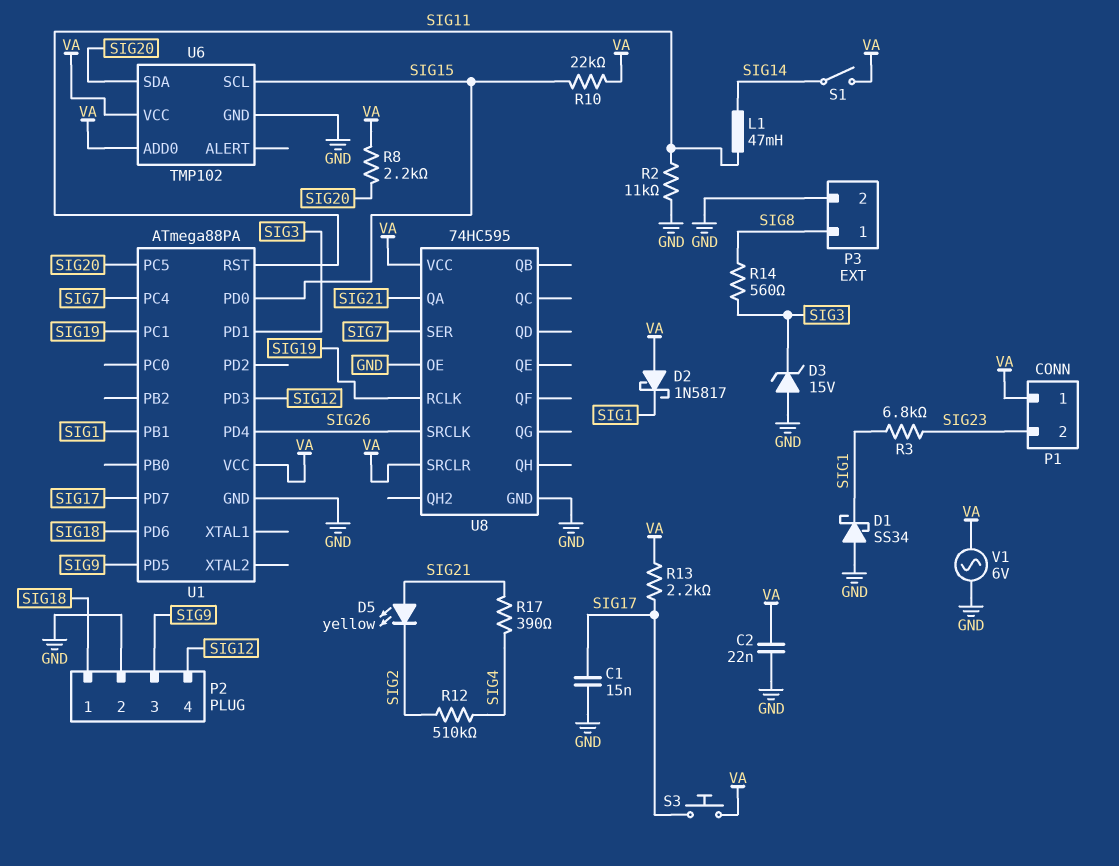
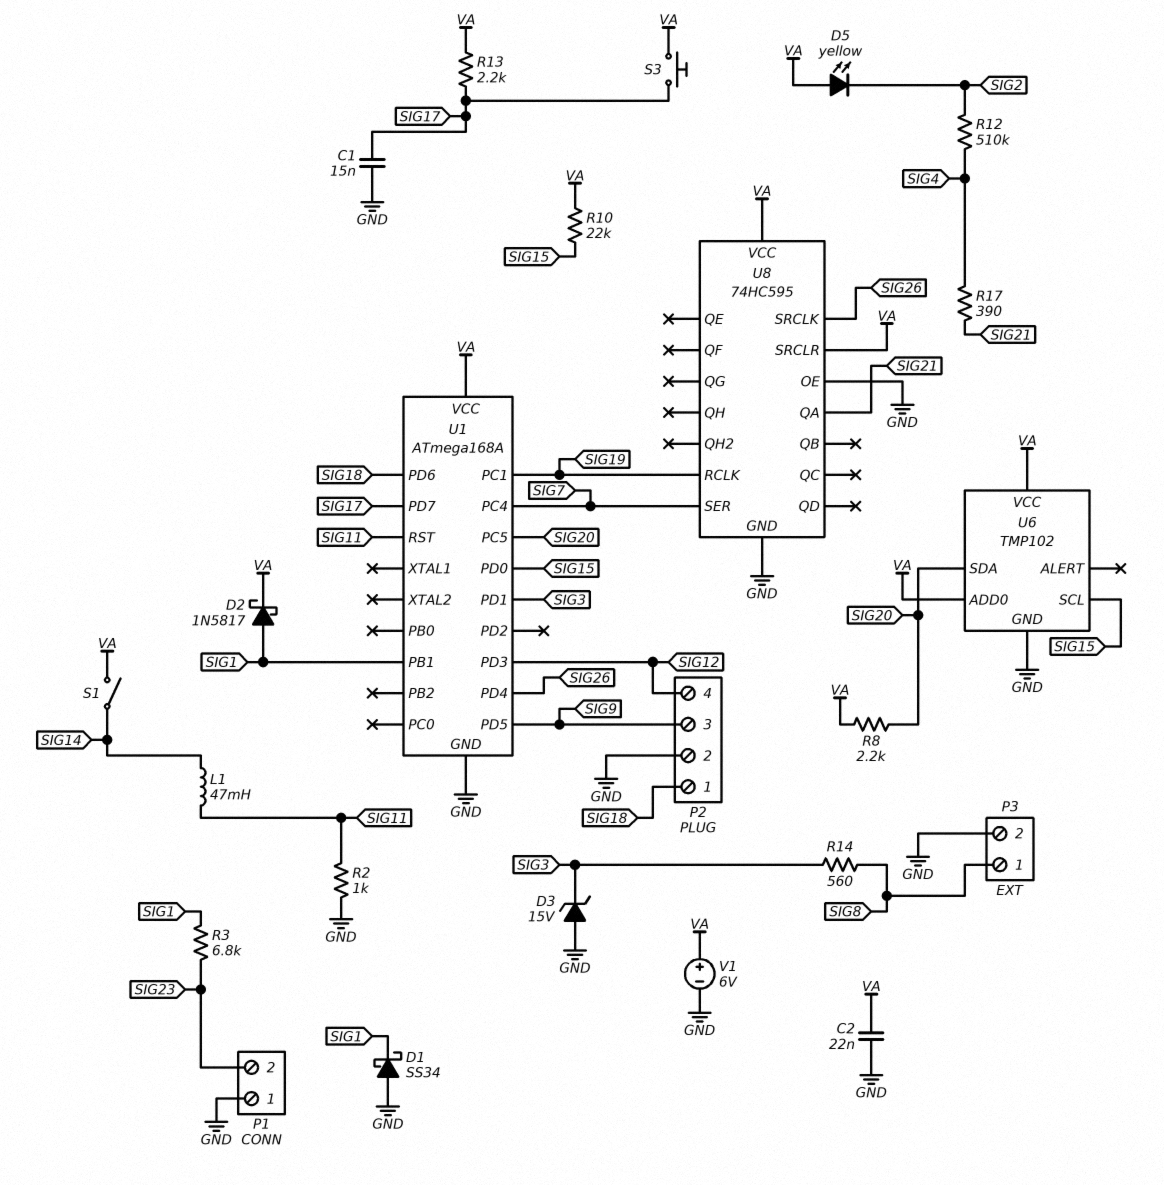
D2: schottky 1N5817 (A VA, K SIG1) -> schottky 1N5817 (A SIG1, K VA)
D5: LED yellow (A SIG21, K SIG2) -> LED yellow (A VA, K SIG2)
P1 pin 1: VA -> GND
R2: 11k (GND, SIG11) -> 1k (GND, SIG11)
U1: ATmega88PA -> ATmega168A
V1: AC 6V (GND, VA) -> 6V (plus VA, minus GND)

